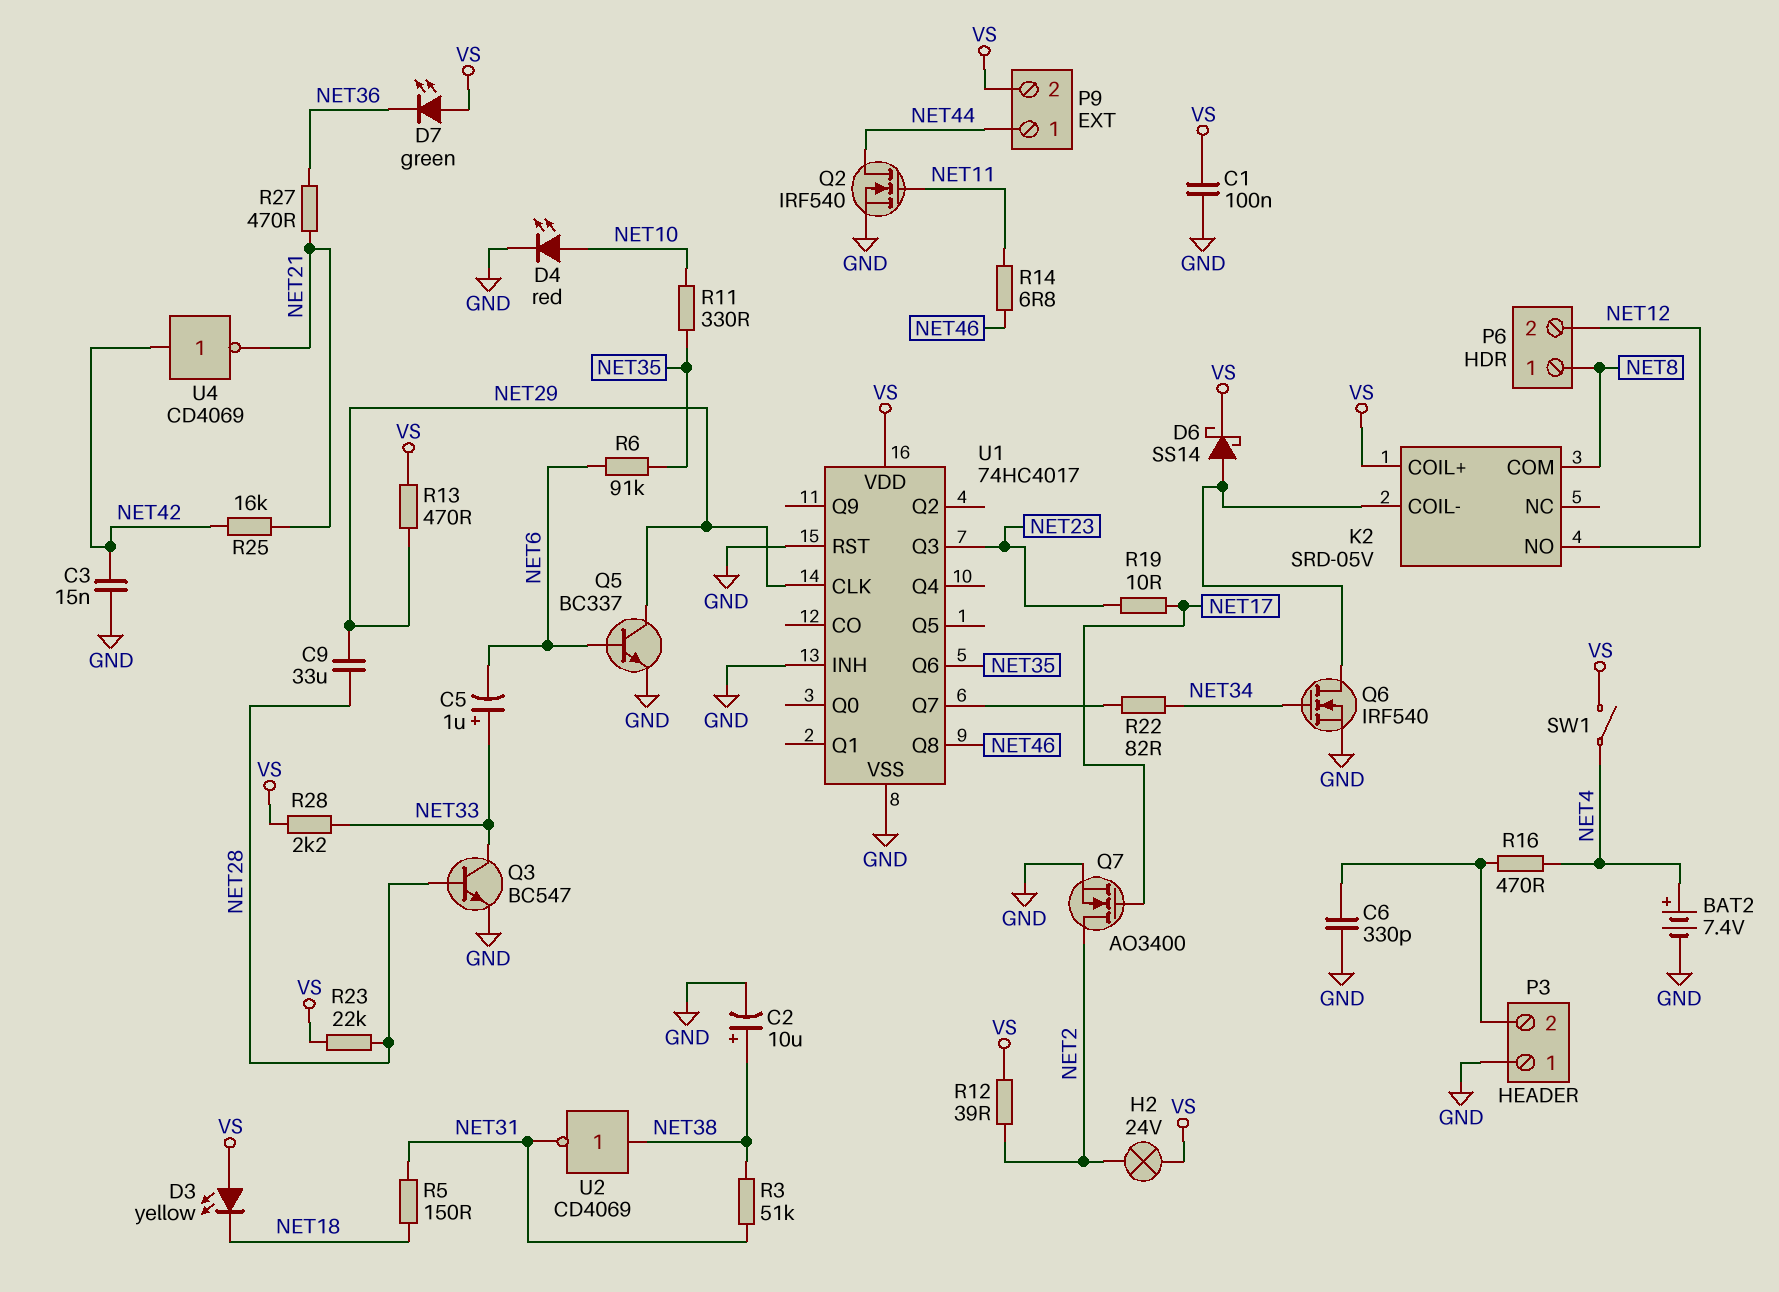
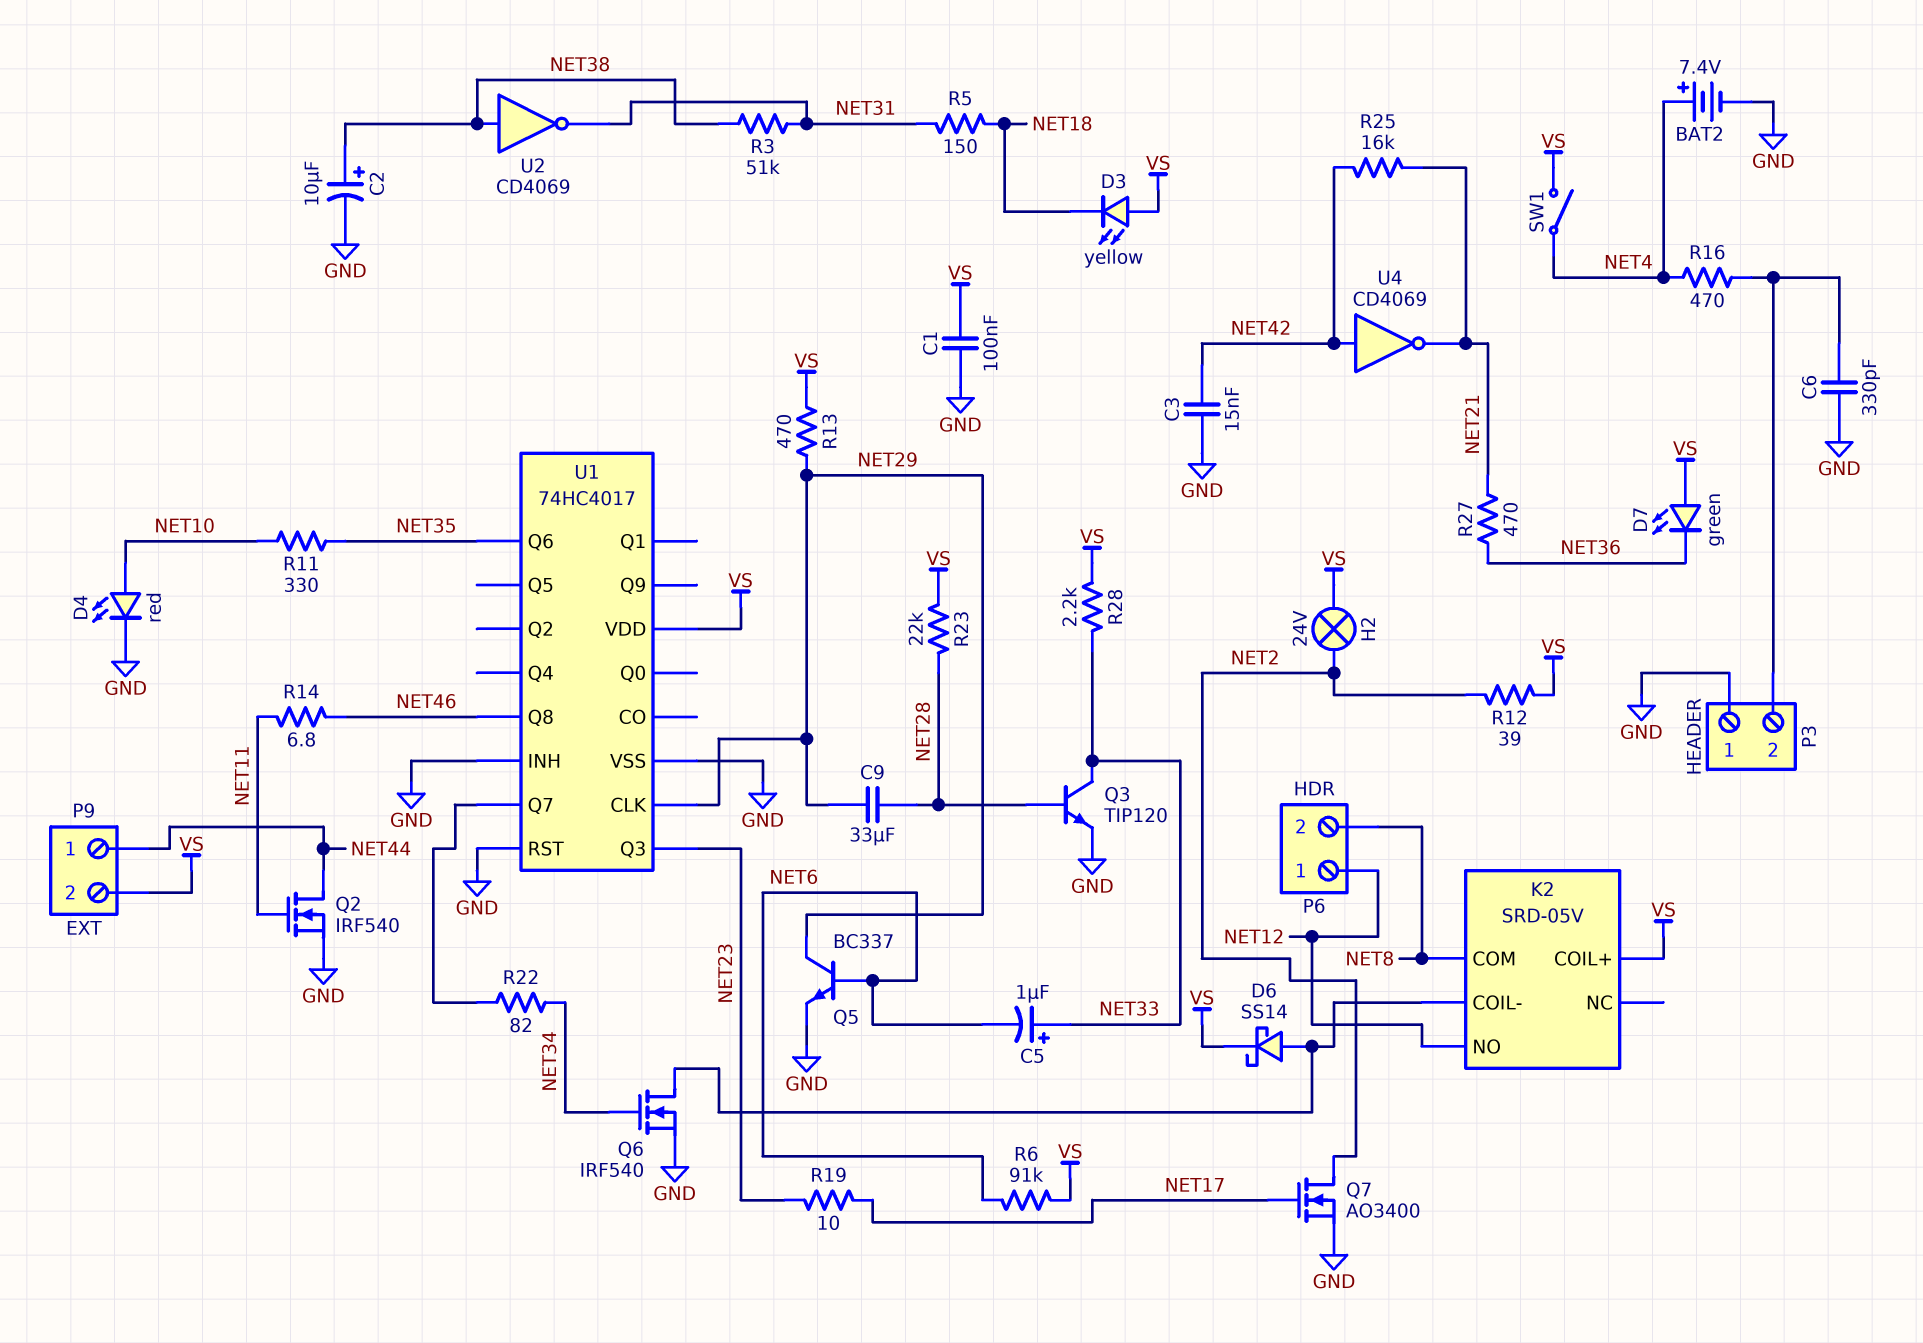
P6 pin 1: NET8 -> NET12
P6 pin 2: NET12 -> NET8
Q3: NPN BC547 (B NET28, C NET33, E GND) -> NPN TIP120 (B NET28, C NET33, E GND)
R6: 91k (NET6, NET35) -> 91k (NET6, VS)

